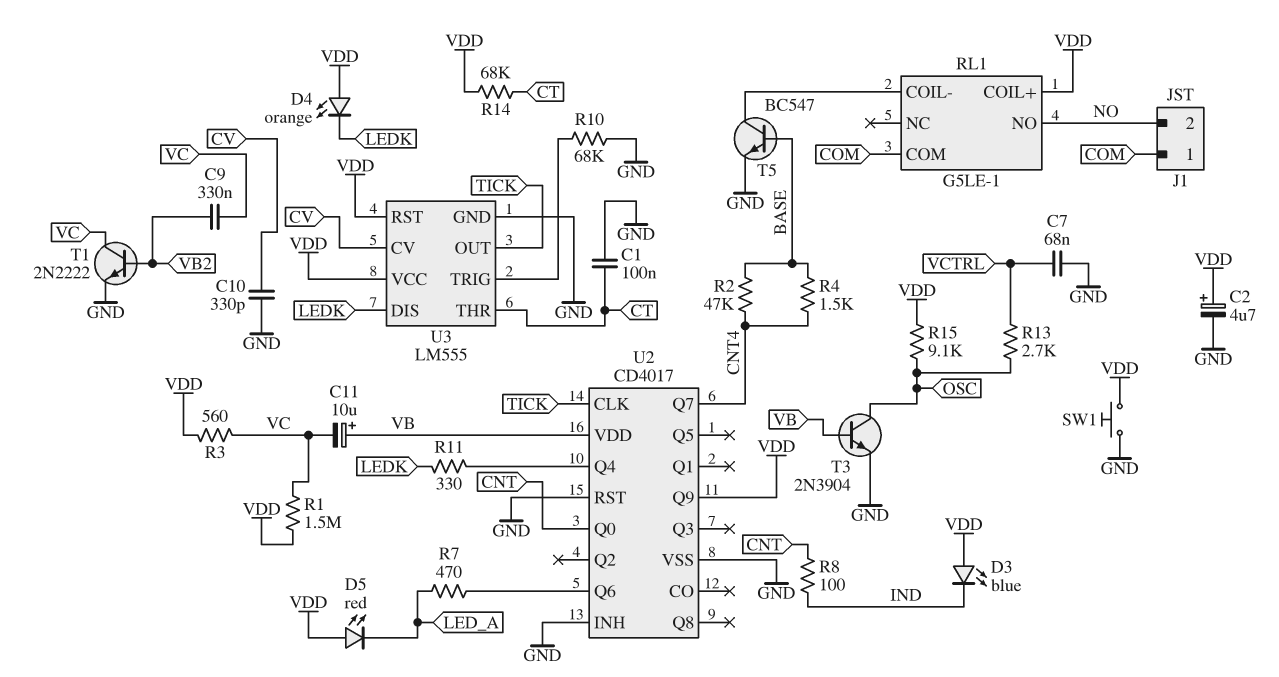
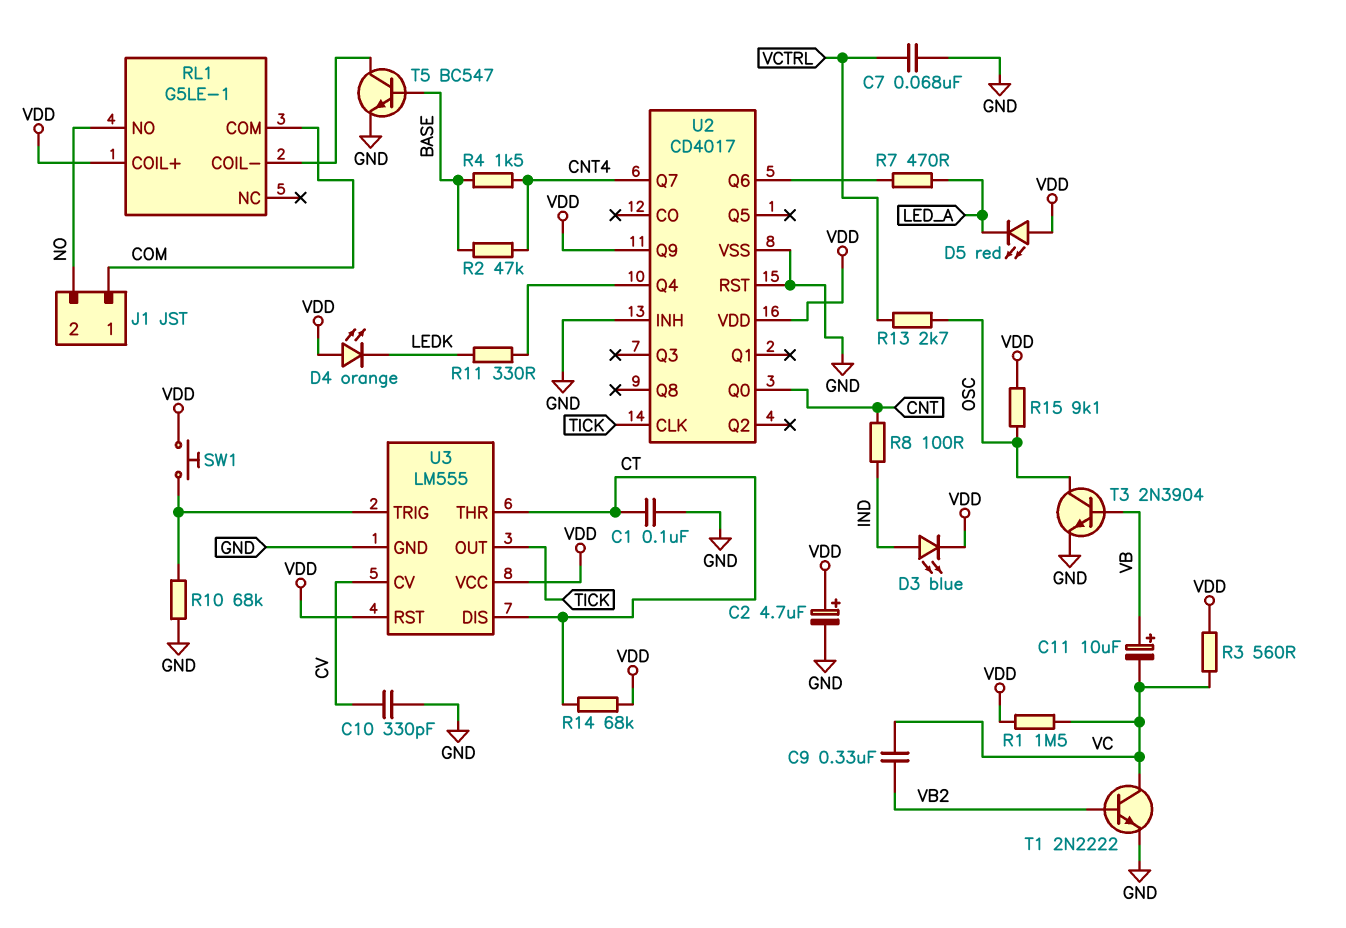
D3: LED blue (A VDD, K IND) -> LED blue (A IND, K VDD)
SW1: button (GND, VDD) -> button (U3/TRIG, VDD)
U2 pin VDD: VB -> VDD
U3 pin DIS: LEDK -> CT

